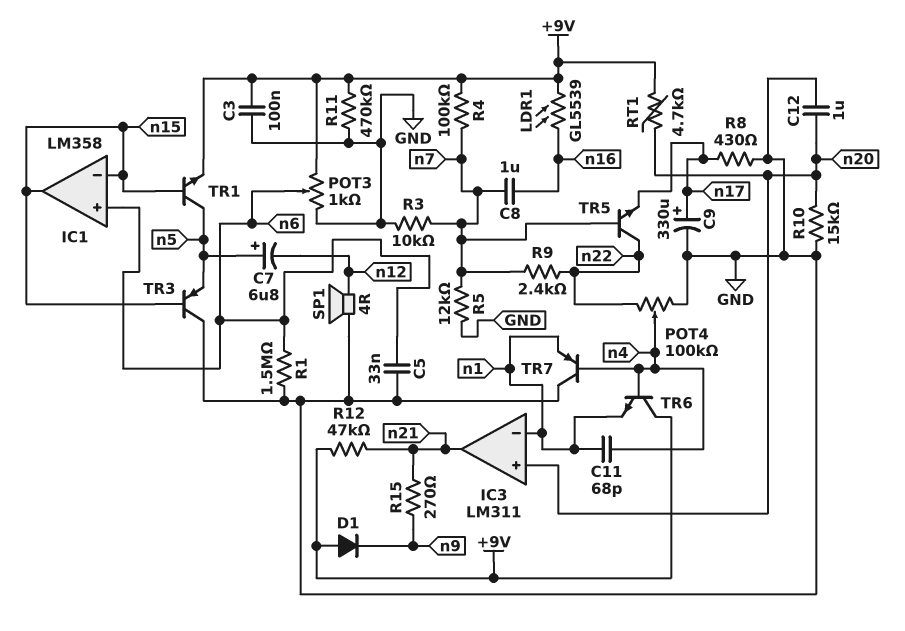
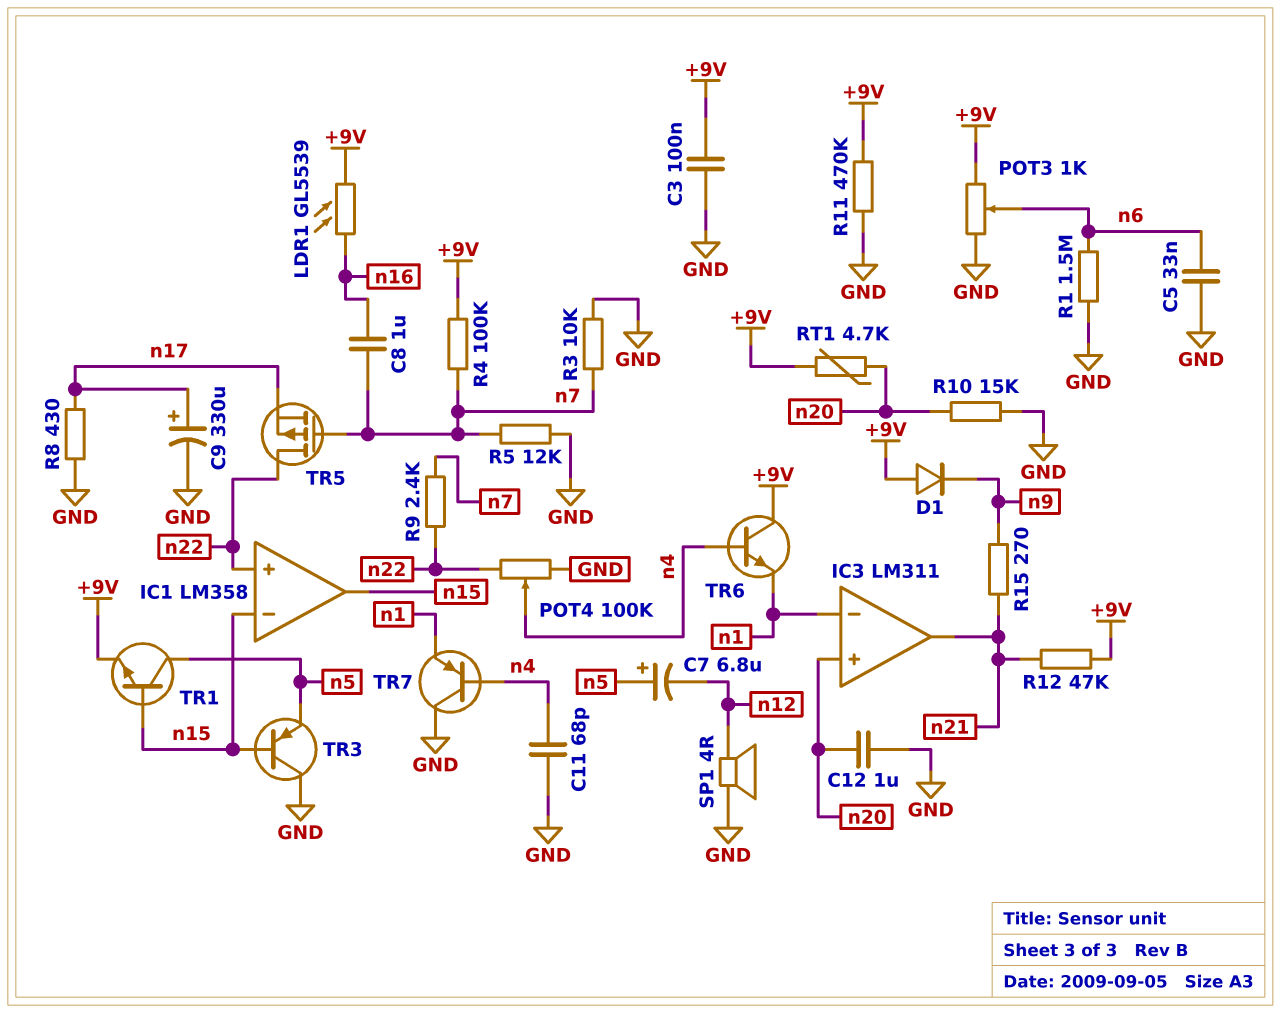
C11: 68pF (n1, n4) -> 68pF (GND, n4)
IC1 pin in+: n6 -> n22
TR5: NPN (B n7, C n22, E n17) -> PMOS (G n7, D n22, S n17)

